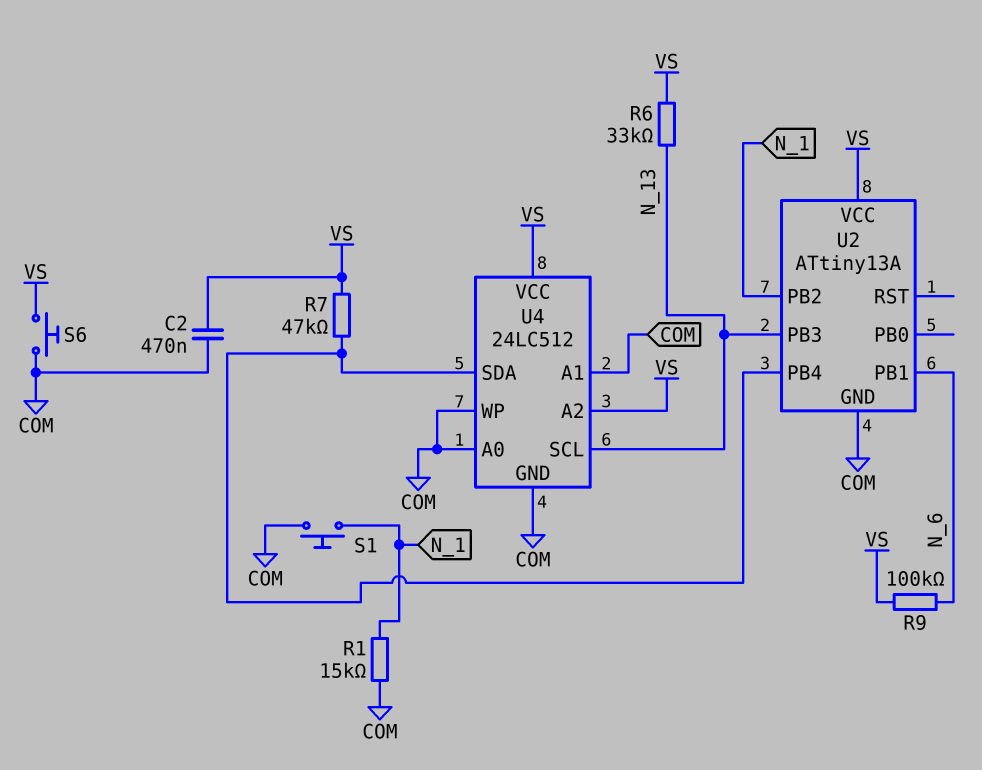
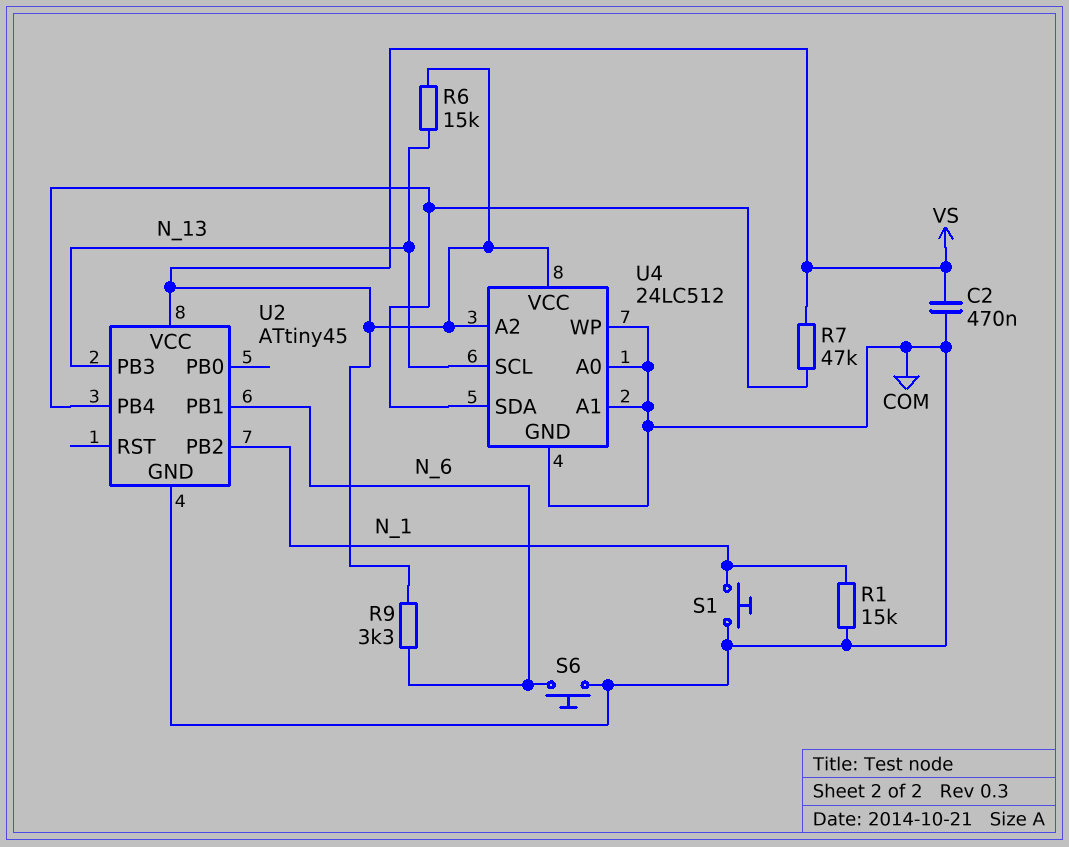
R6: 33k (N_13, VS) -> 15k (N_13, VS)
R9: 100k (N_6, VS) -> 3.3k (N_6, VS)
S6: button (COM, VS) -> button (COM, N_6)
U2: ATtiny13A -> ATtiny45

